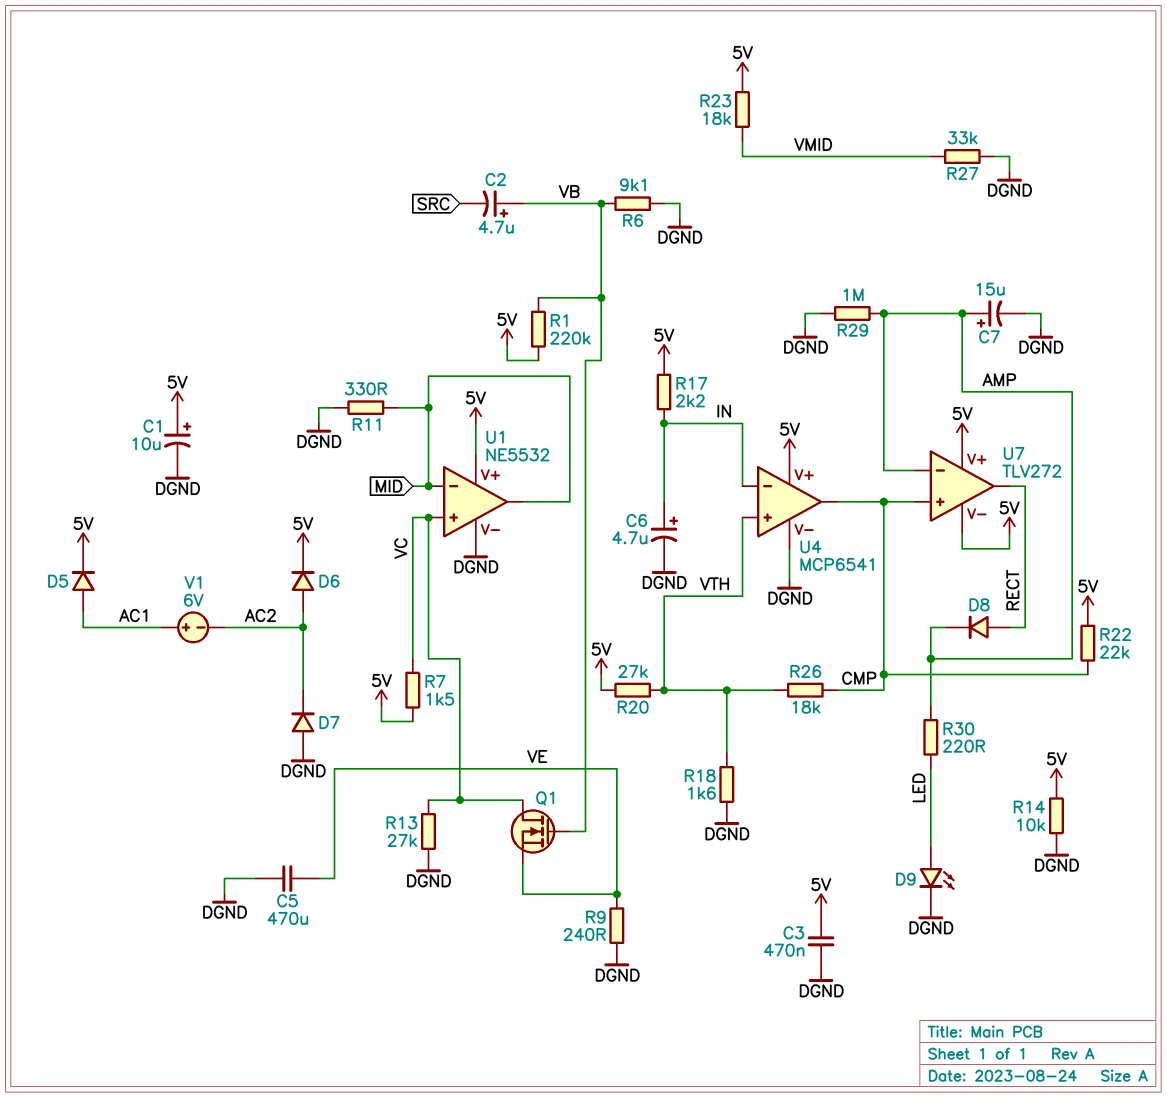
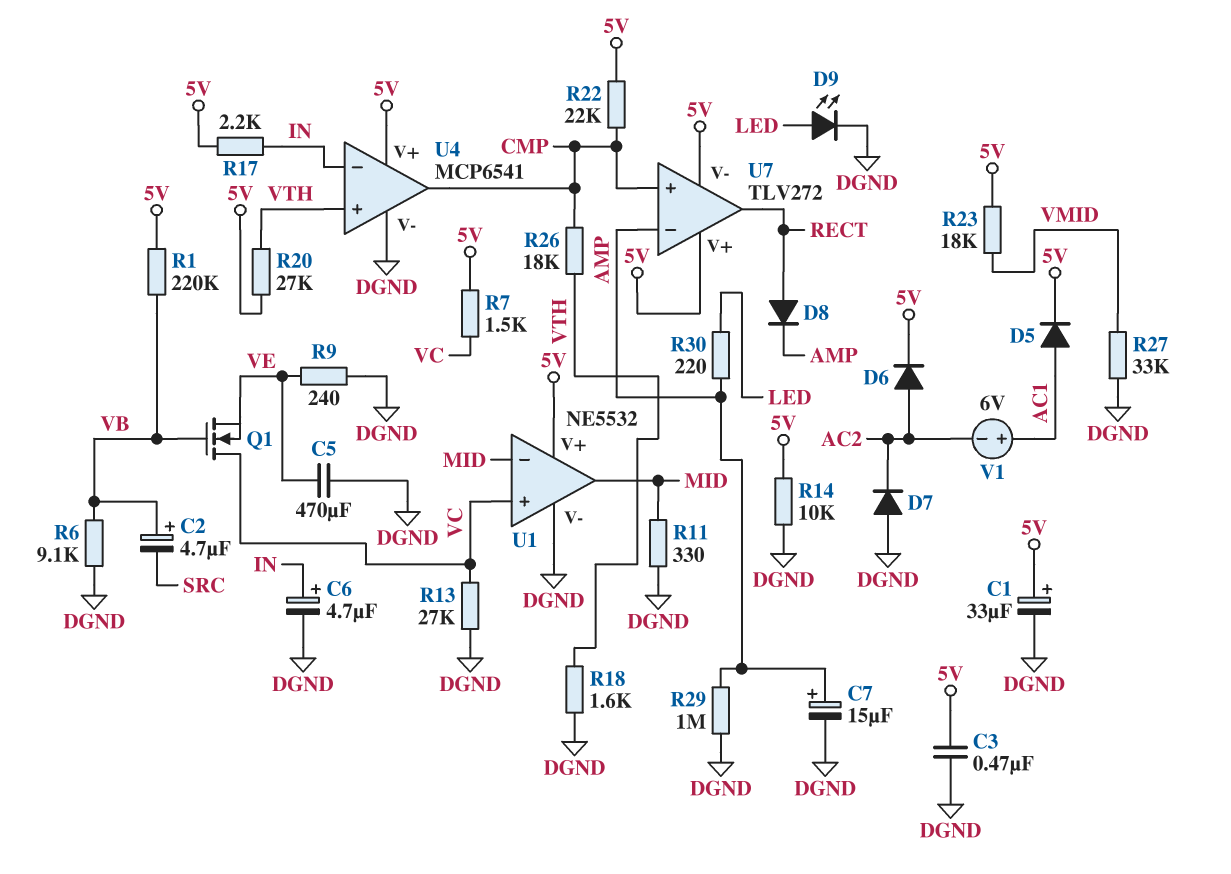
C1: 10uF (plus 5V, minus DGND) -> 33uF (plus 5V, minus DGND)

